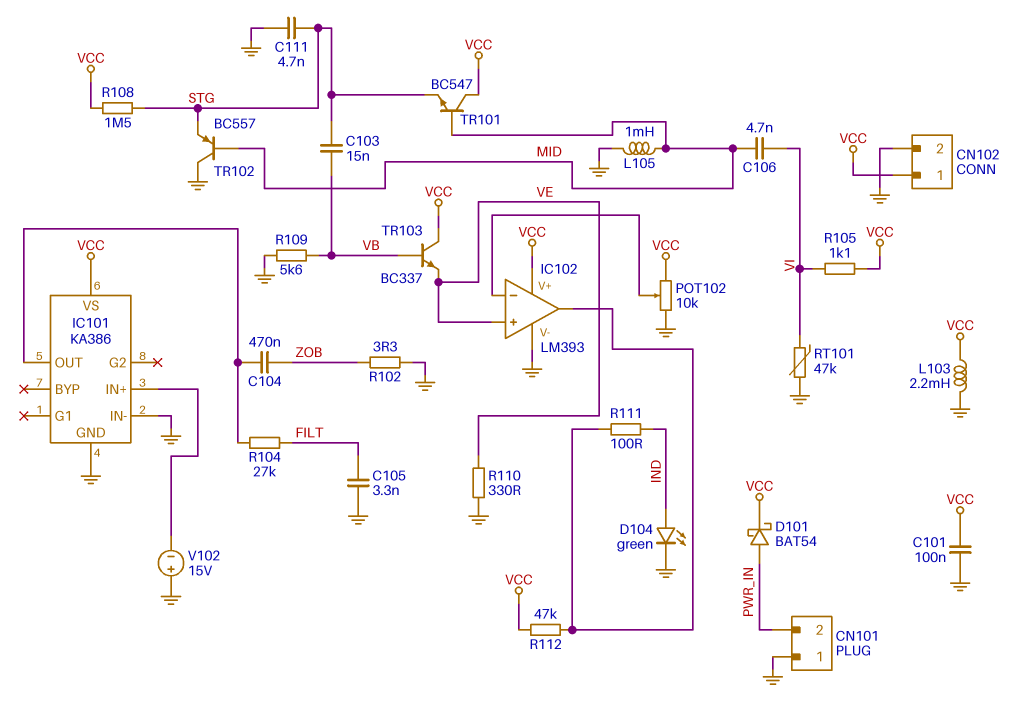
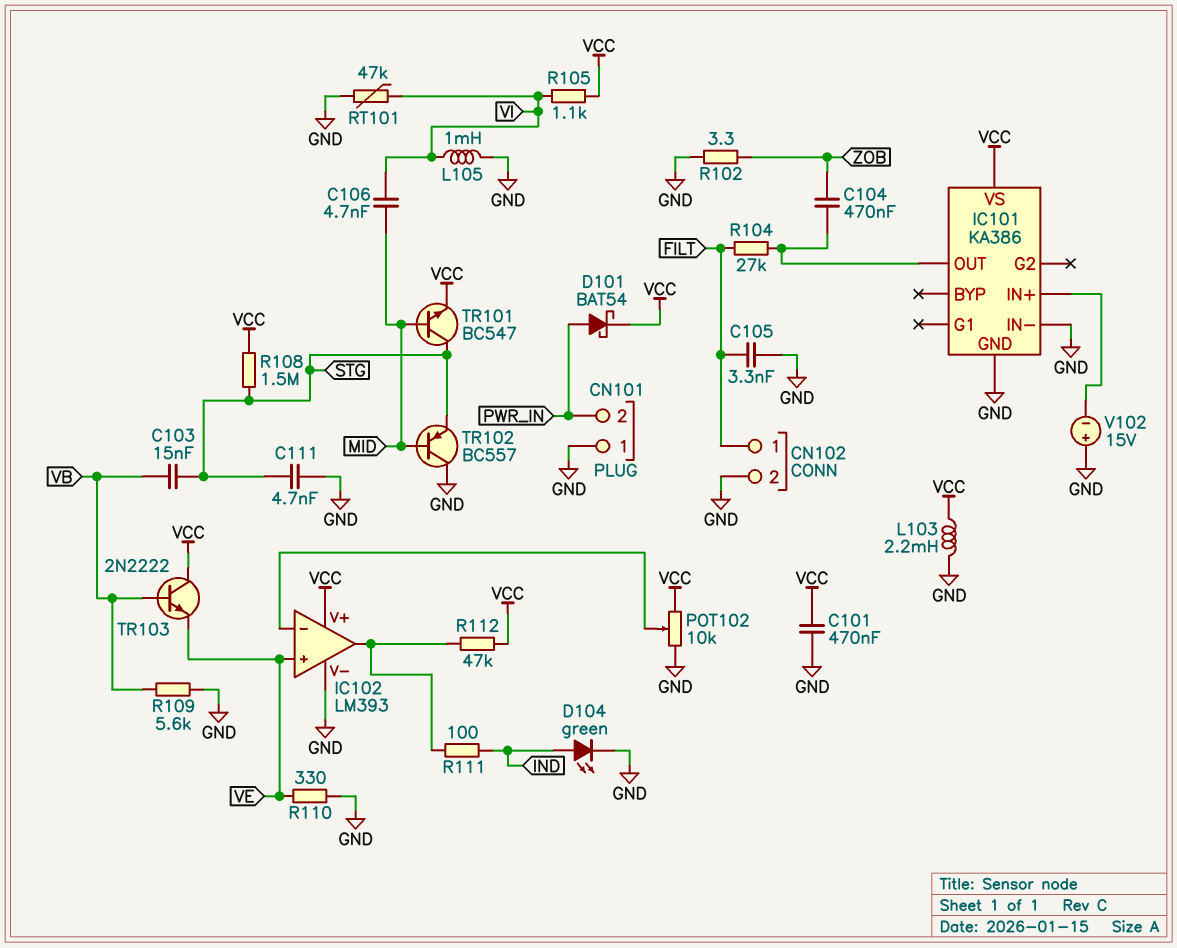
C101: 100nF (GND, VCC) -> 470nF (GND, VCC)
CN102 pin 1: VCC -> FILT
L105: 1mH (GND, MID) -> 1mH (GND, VI)
TR101: NPN BC547 (B MID, C VCC, E STG) -> NPN BC547 (B MID, C STG, E VCC)
TR103: NPN BC337 (B VB, C VCC, E VE) -> NPN 2N2222 (B VB, C VCC, E VE)

